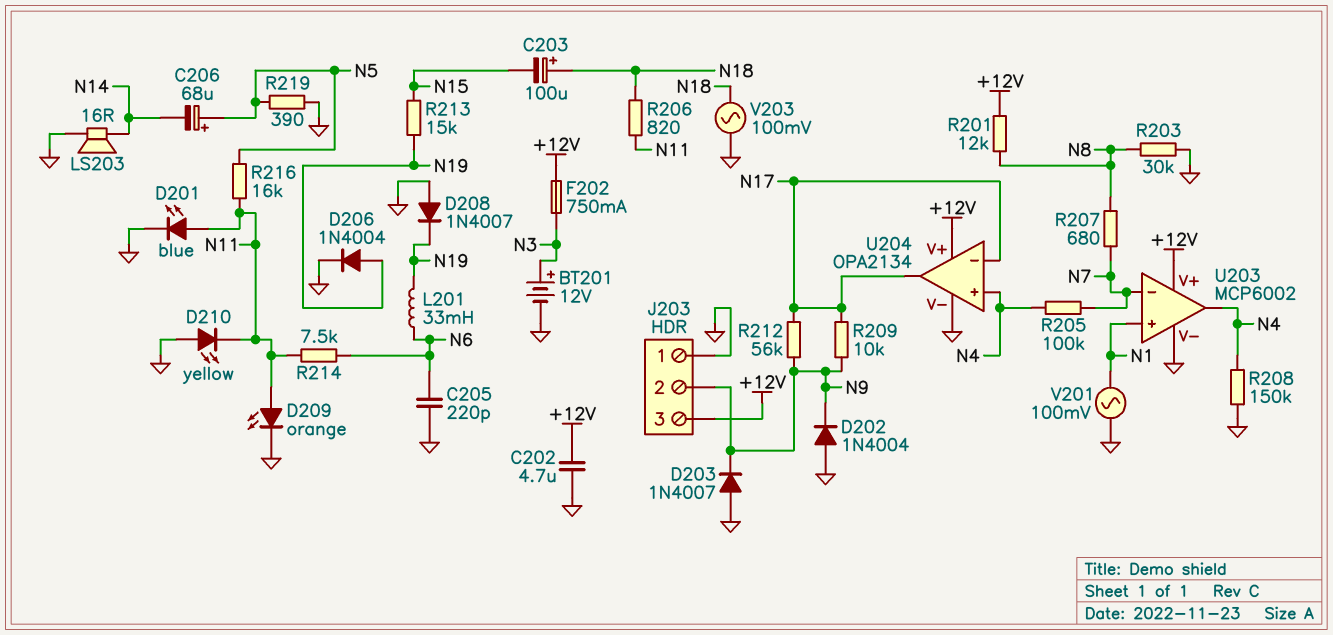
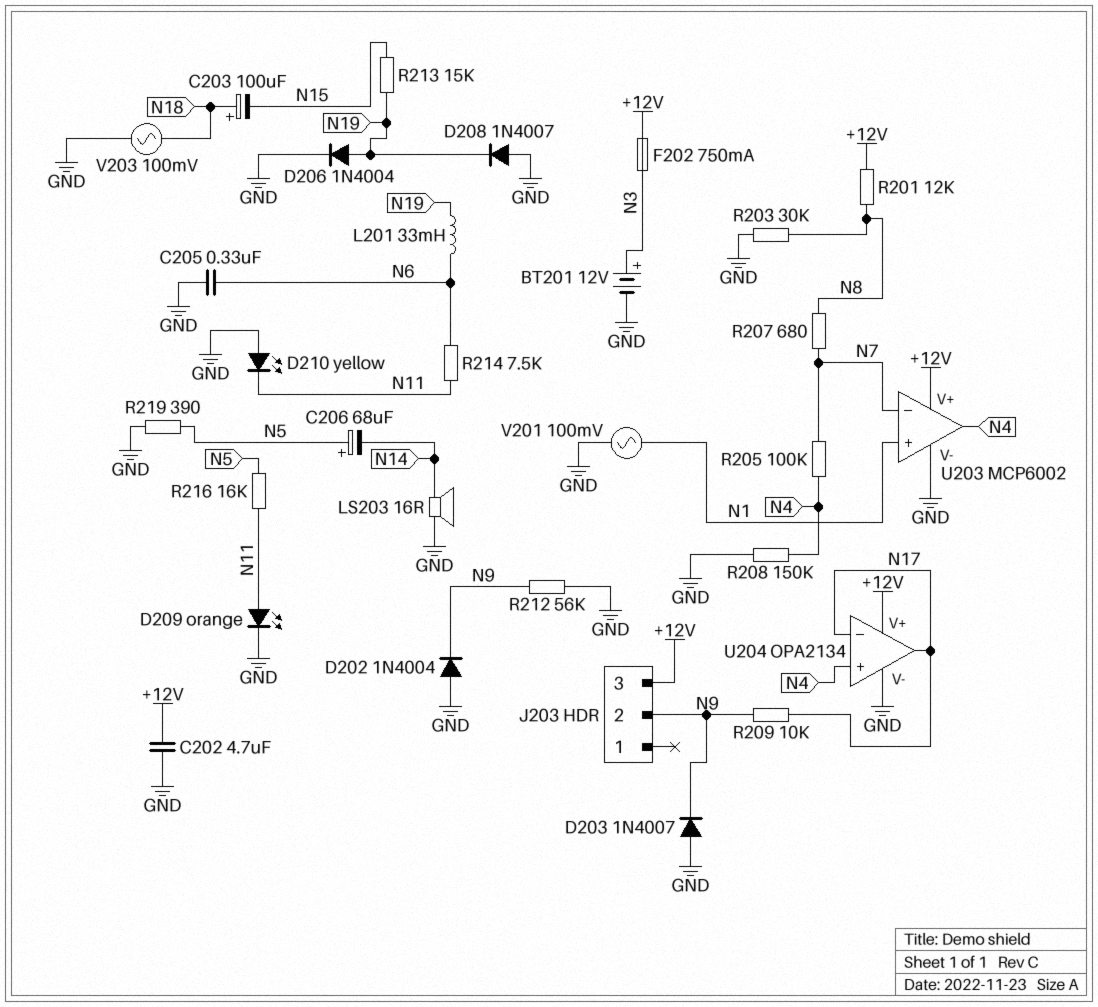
C205: 220pF (GND, N6) -> 330nF (GND, N6)
D201: LED blue (A N11, K GND) -> none
J203 pin 1: GND -> none
R206: 820 (N11, N18) -> none
R212: 56k (N9, N17) -> 56k (GND, N9)

